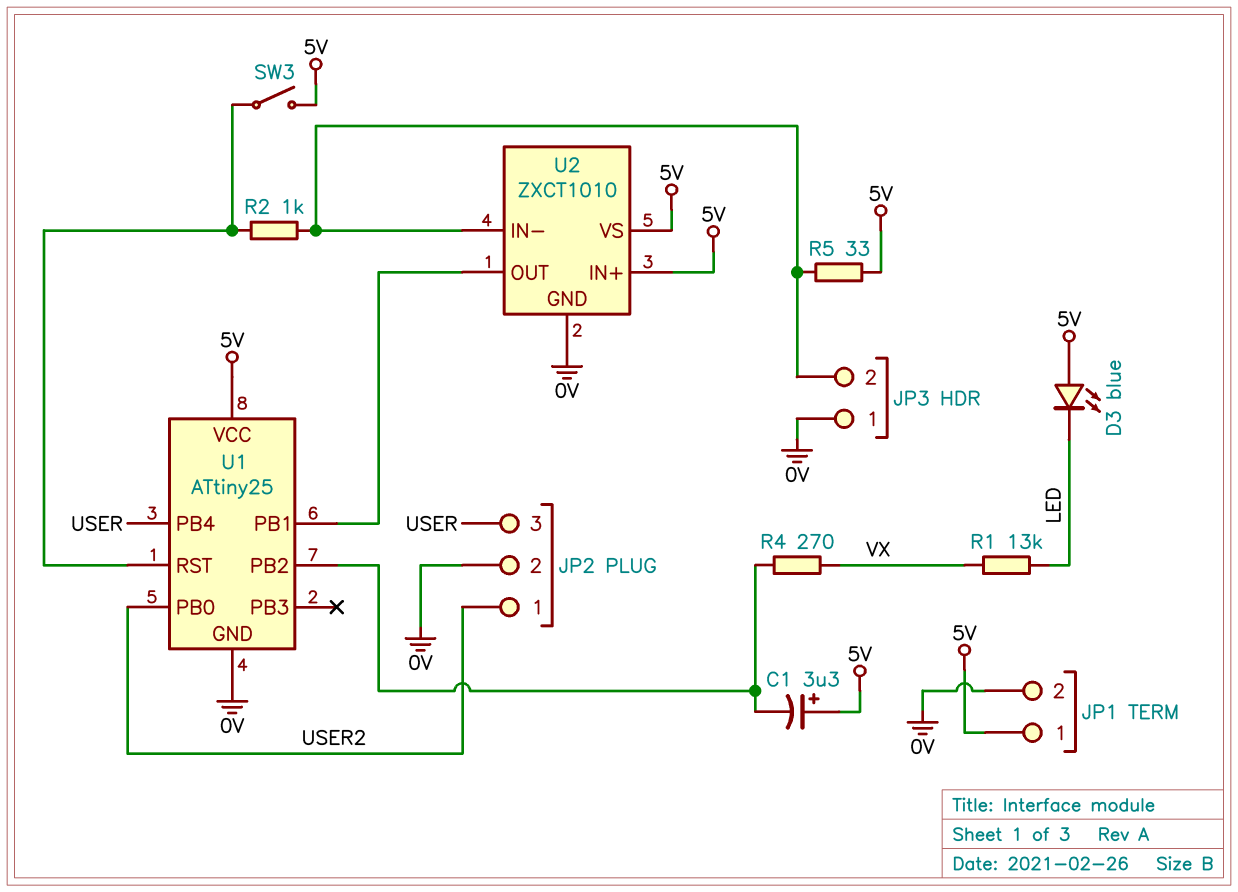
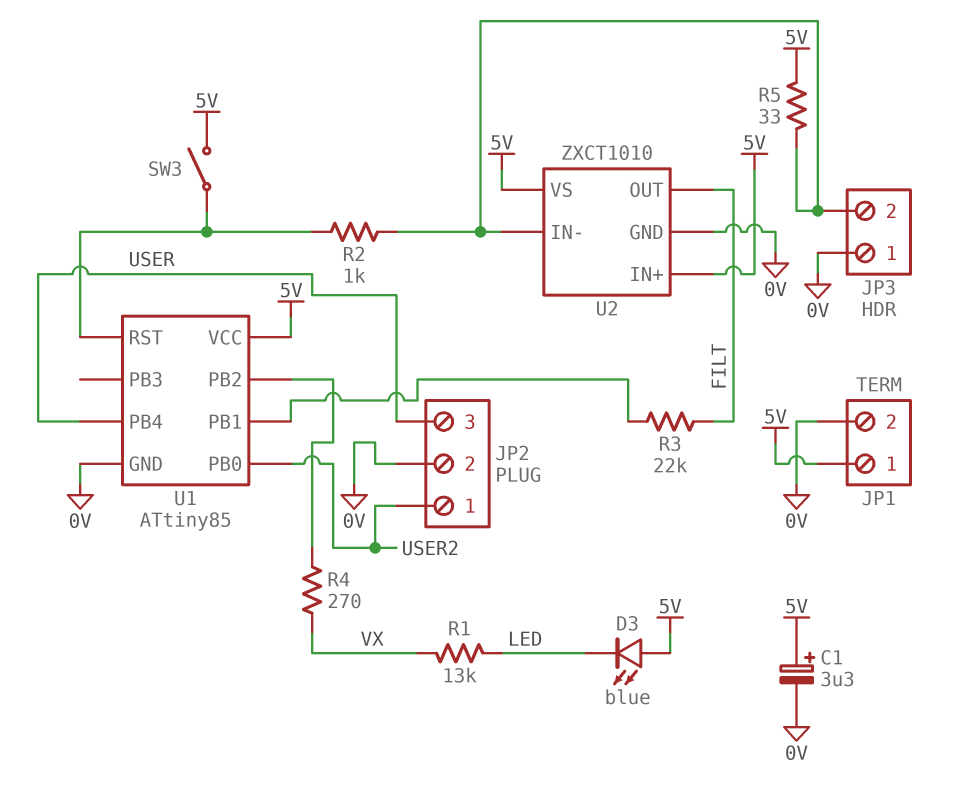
C1: 3.3uF (plus 5V, minus U1/PB2) -> 3.3uF (plus 5V, minus 0V)
R3: none -> 22k (FILT, U1/PB1)
U1: ATtiny25 -> ATtiny85
U2 pin OUT: U1/PB1 -> FILT

